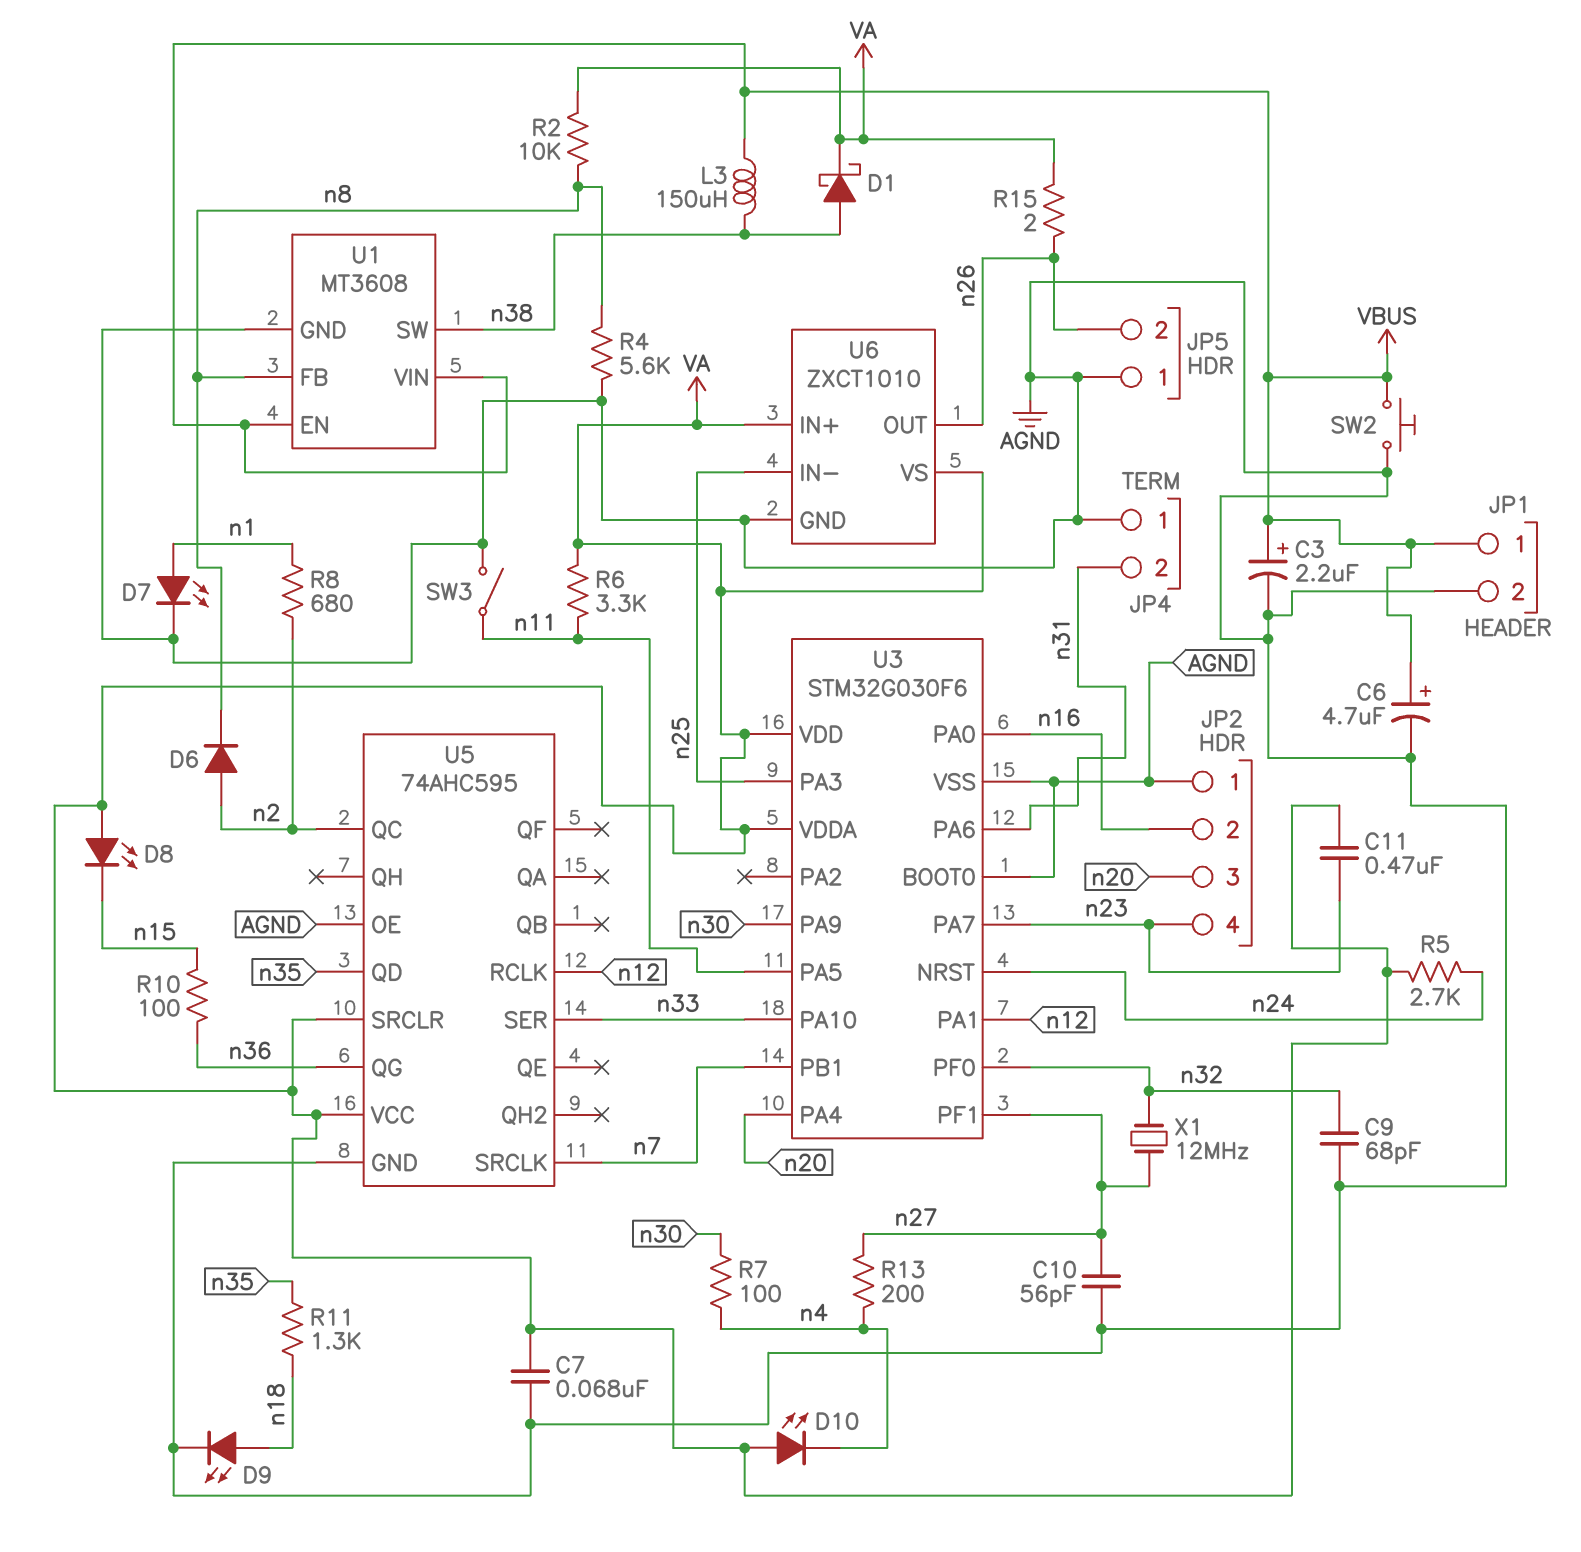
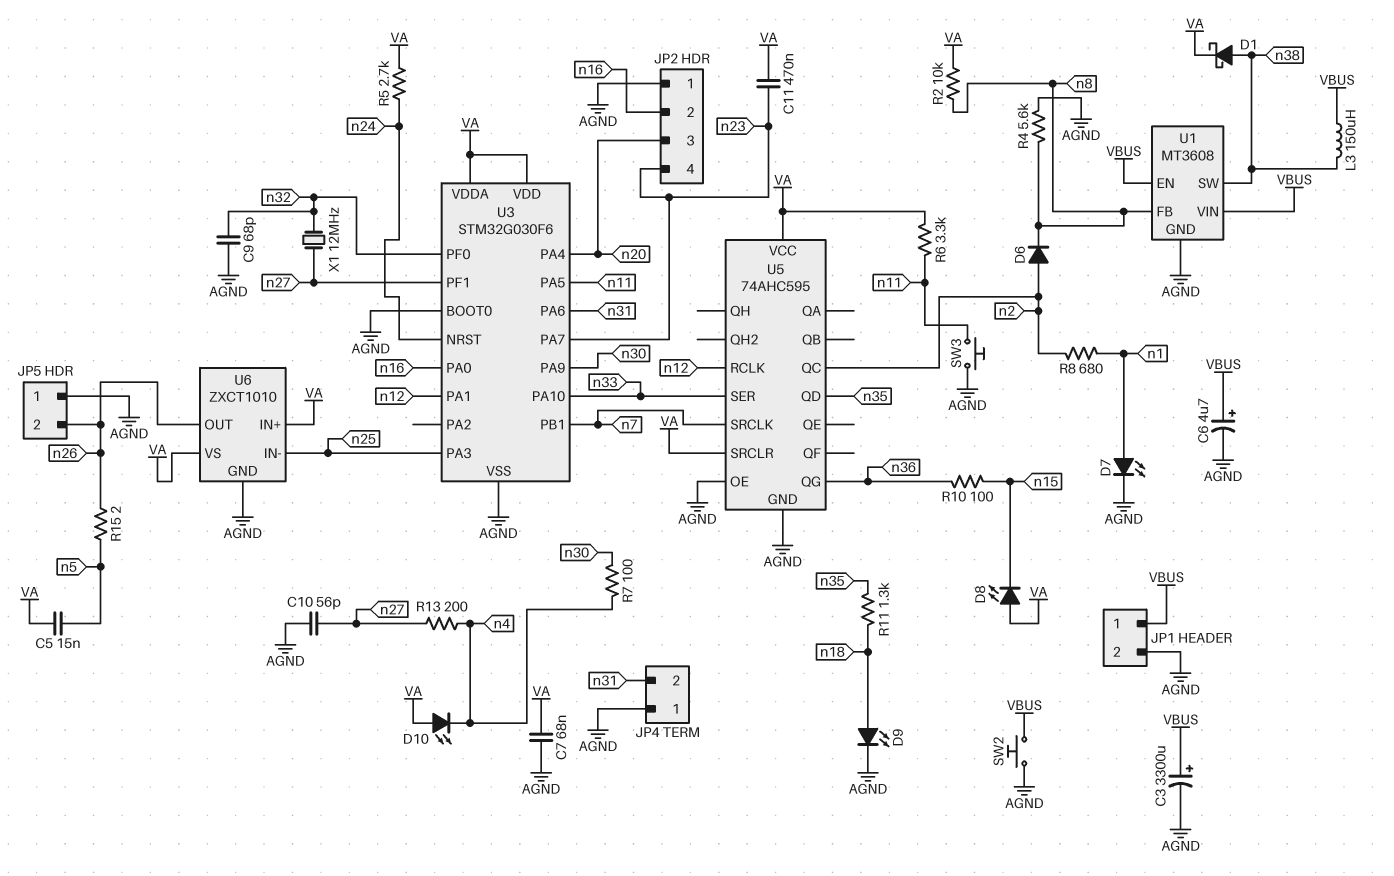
C3: 2.2uF (plus VBUS, minus AGND) -> 3300uF (plus VBUS, minus AGND)
C5: none -> 15nF (VA, n5)
R15: 2 (VA, n26) -> 2 (n5, n26)
SW3: switch (AGND, n11) -> button (AGND, n11)

